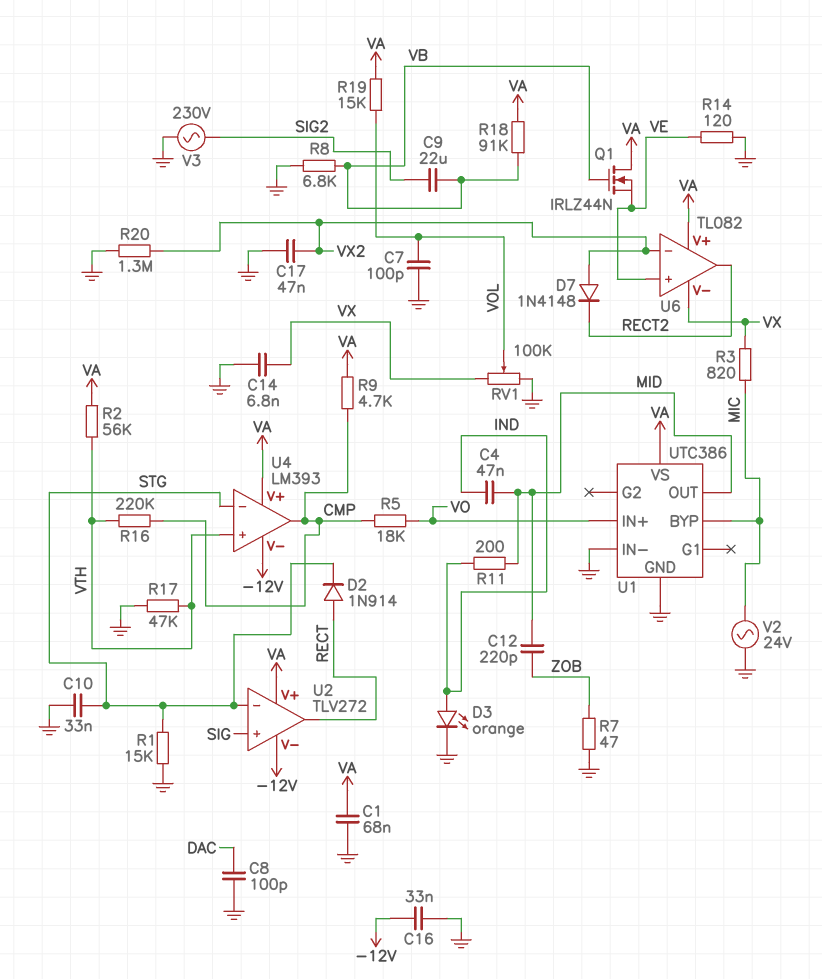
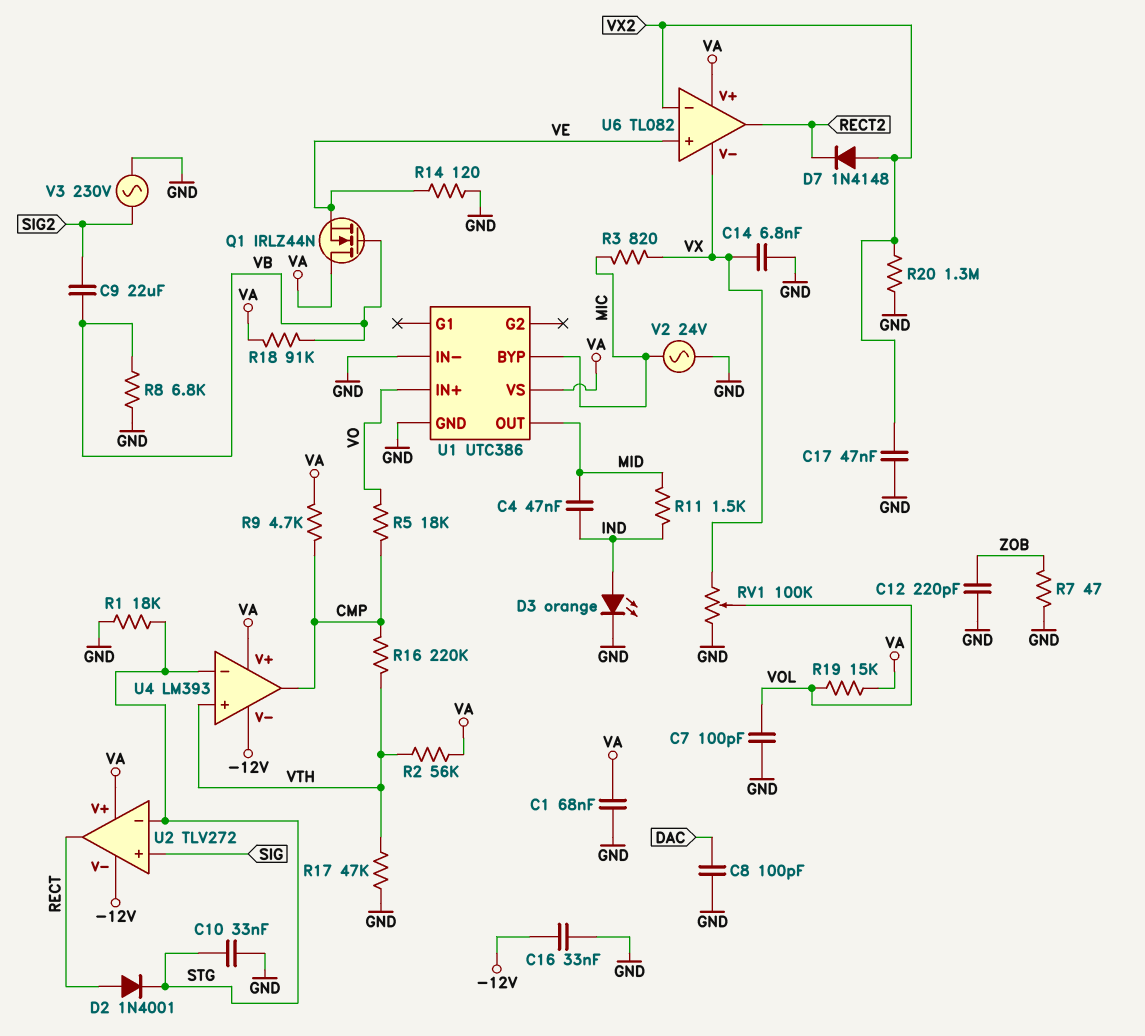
C12: 220pF (MID, ZOB) -> 220pF (GND, ZOB)
D2: diode 1N914 (A RECT, K STG) -> diode 1N4001 (A RECT, K STG)
R1: 15k (GND, STG) -> 18k (GND, STG)
R11: 200 (IND, MID) -> 1.5k (IND, MID)

